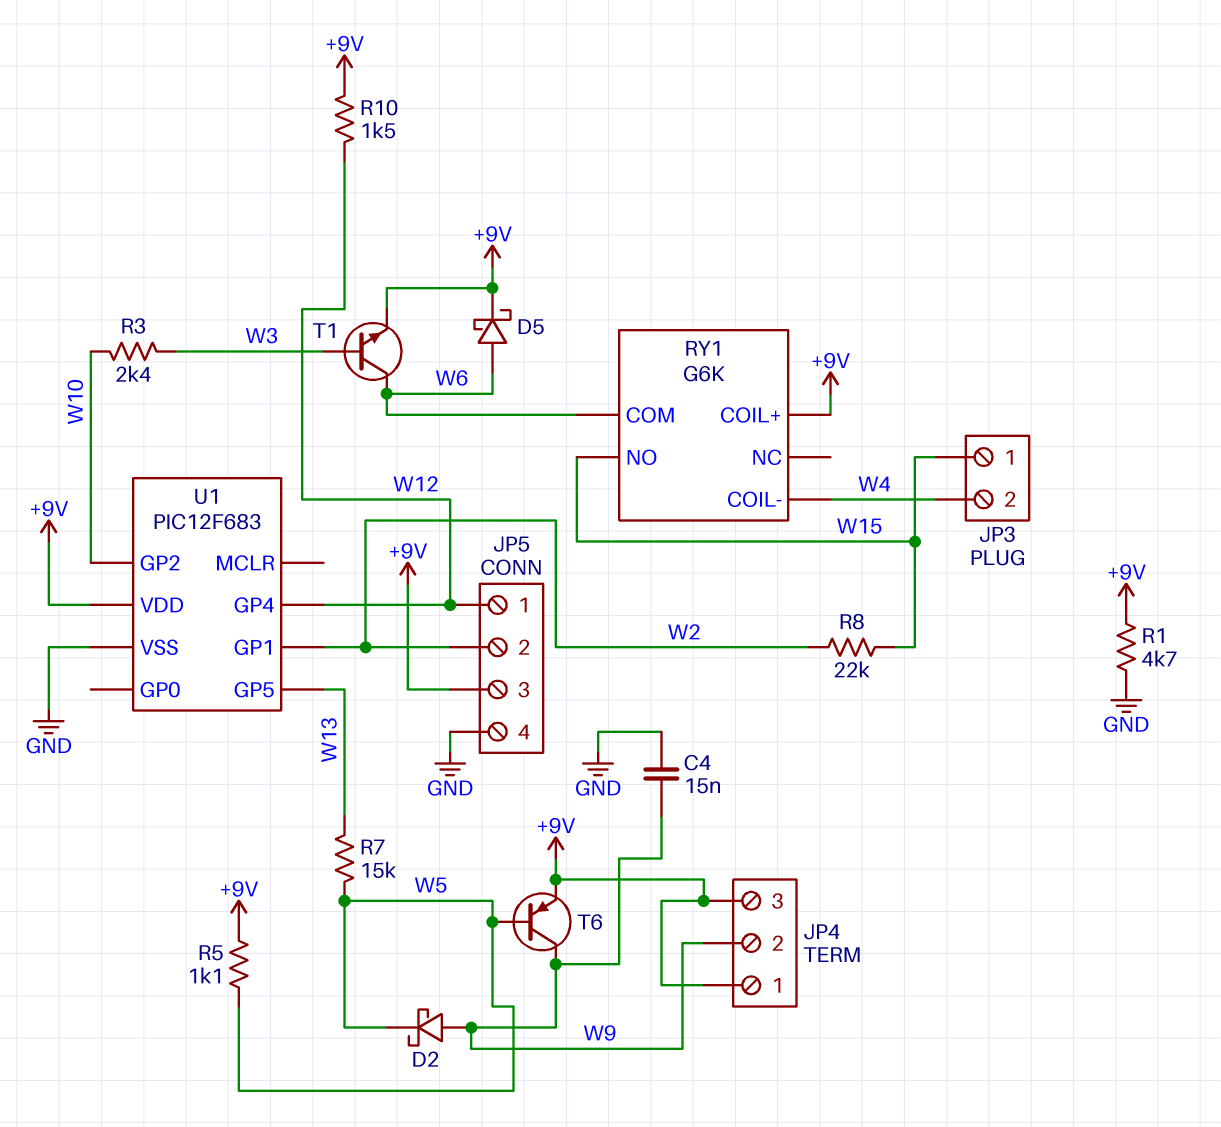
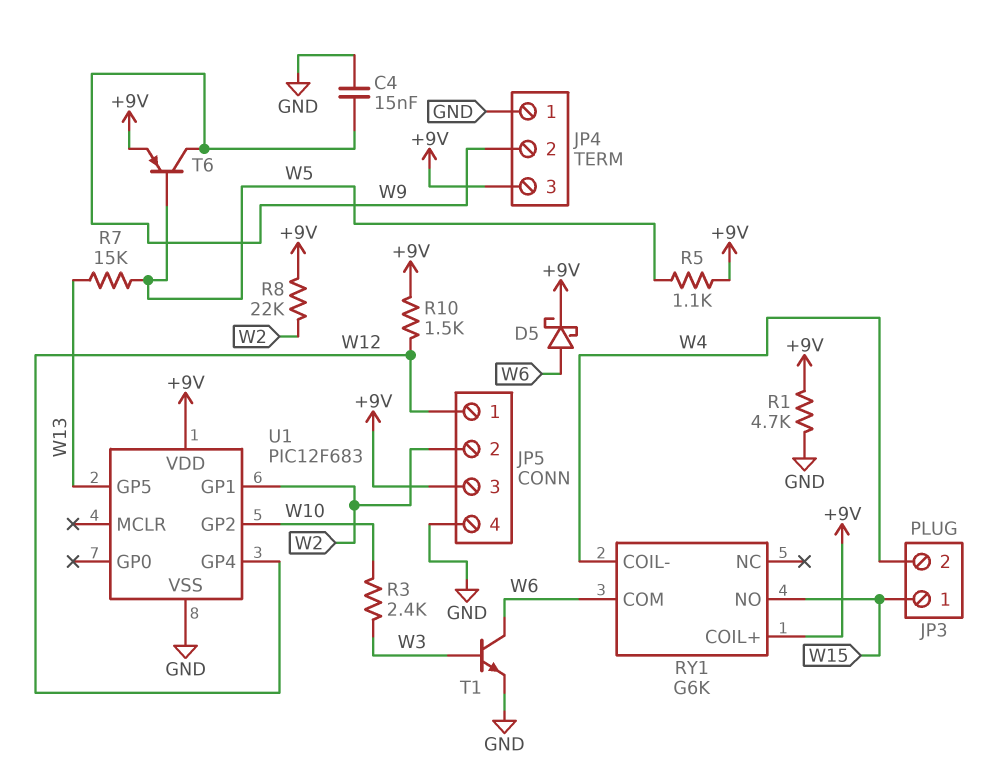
D2: schottky (A W9, K W5) -> none
JP4 pin 1: +9V -> GND
R8: 22k (W2, W15) -> 22k (+9V, W2)
T1: NPN (B W3, C W6, E +9V) -> NPN (B W3, C W6, E GND)

